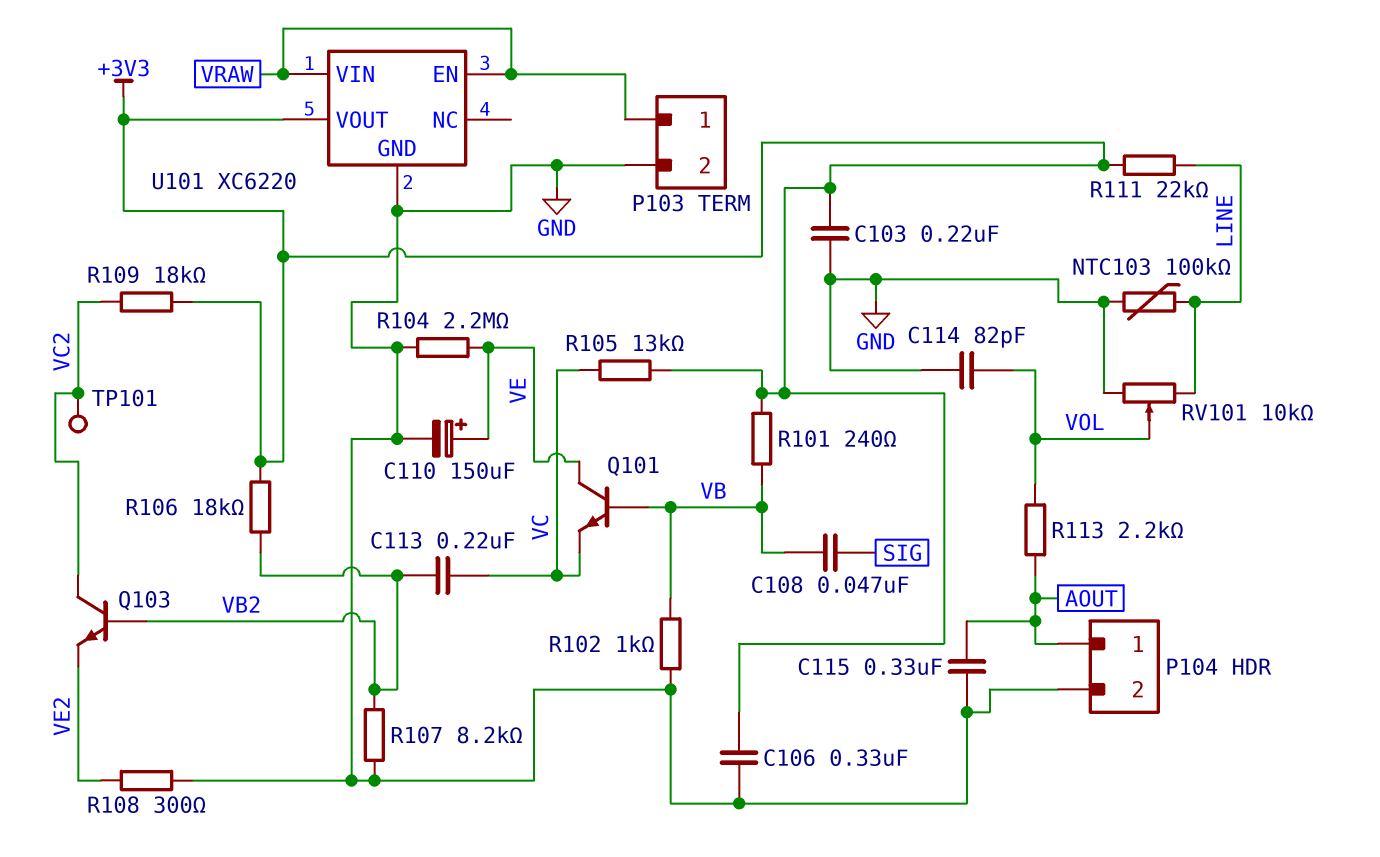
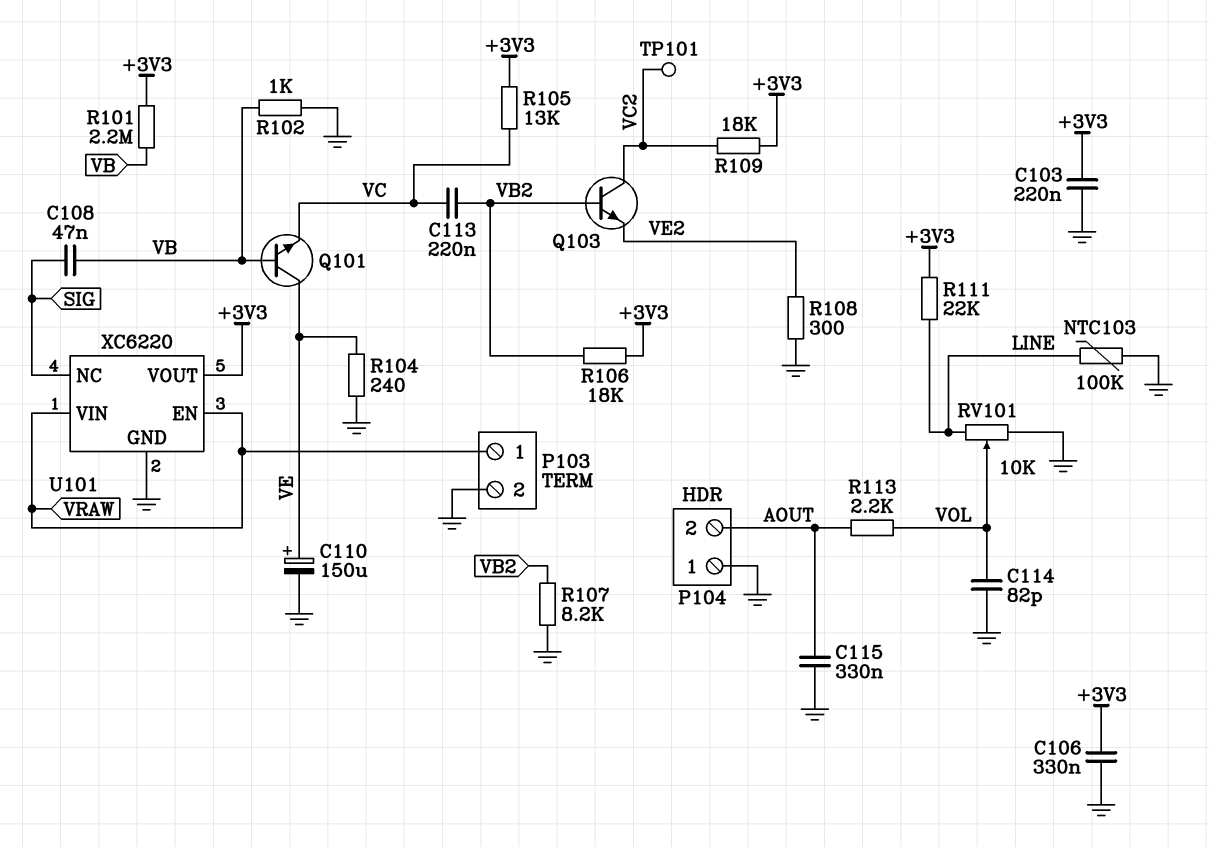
P104 pin 1: AOUT -> GND
P104 pin 2: GND -> AOUT
R101: 240 (+3V3, VB) -> 2.2M (+3V3, VB)
R104: 2.2M (GND, VE) -> 240 (GND, VE)
U101 pin NC: none -> SIG

